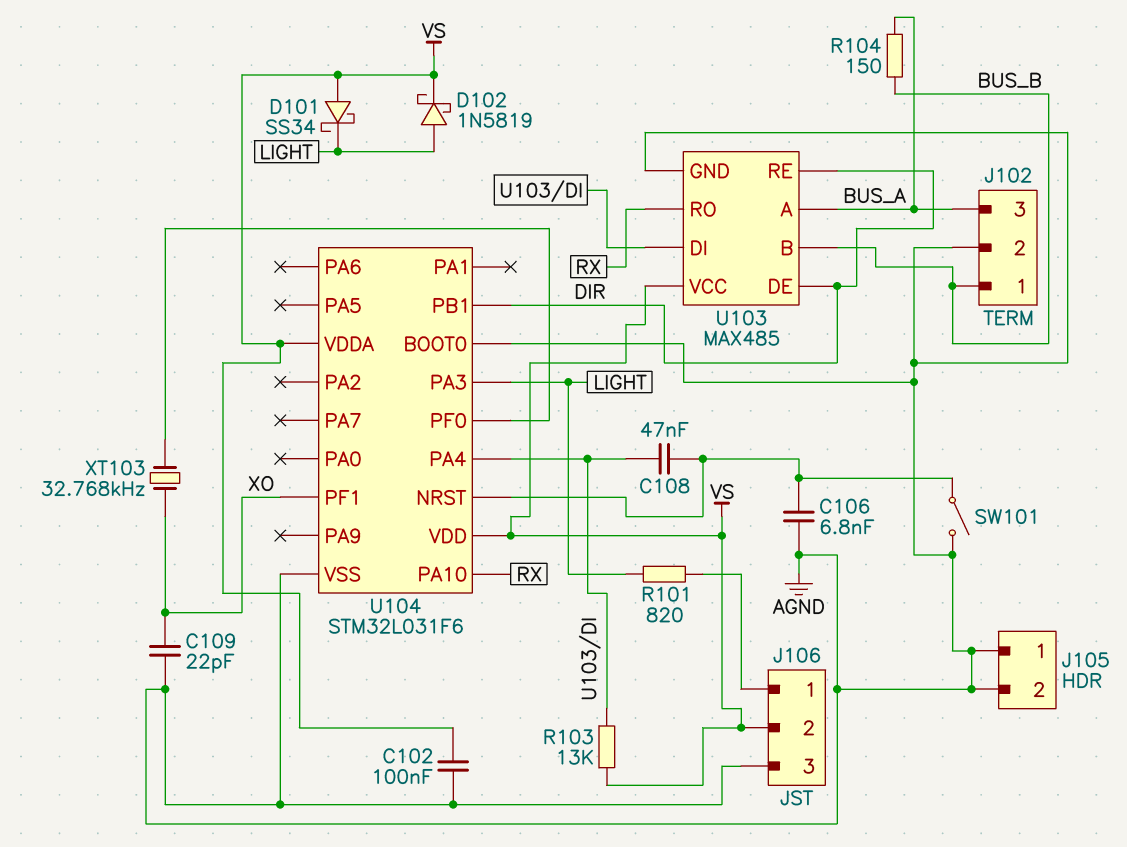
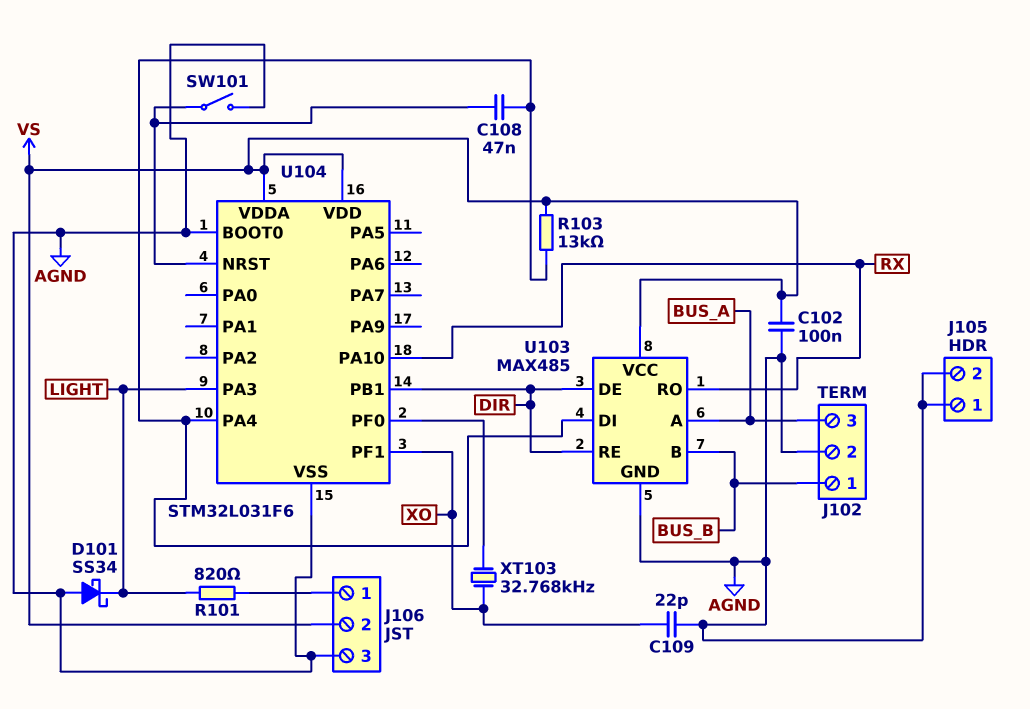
C106: 6.8nF (AGND, U104/NRST) -> none
D101: schottky SS34 (A VS, K LIGHT) -> schottky SS34 (A AGND, K LIGHT)
D102: schottky 1N5819 (A LIGHT, K VS) -> none
R104: 150 (BUS_A, BUS_B) -> none

